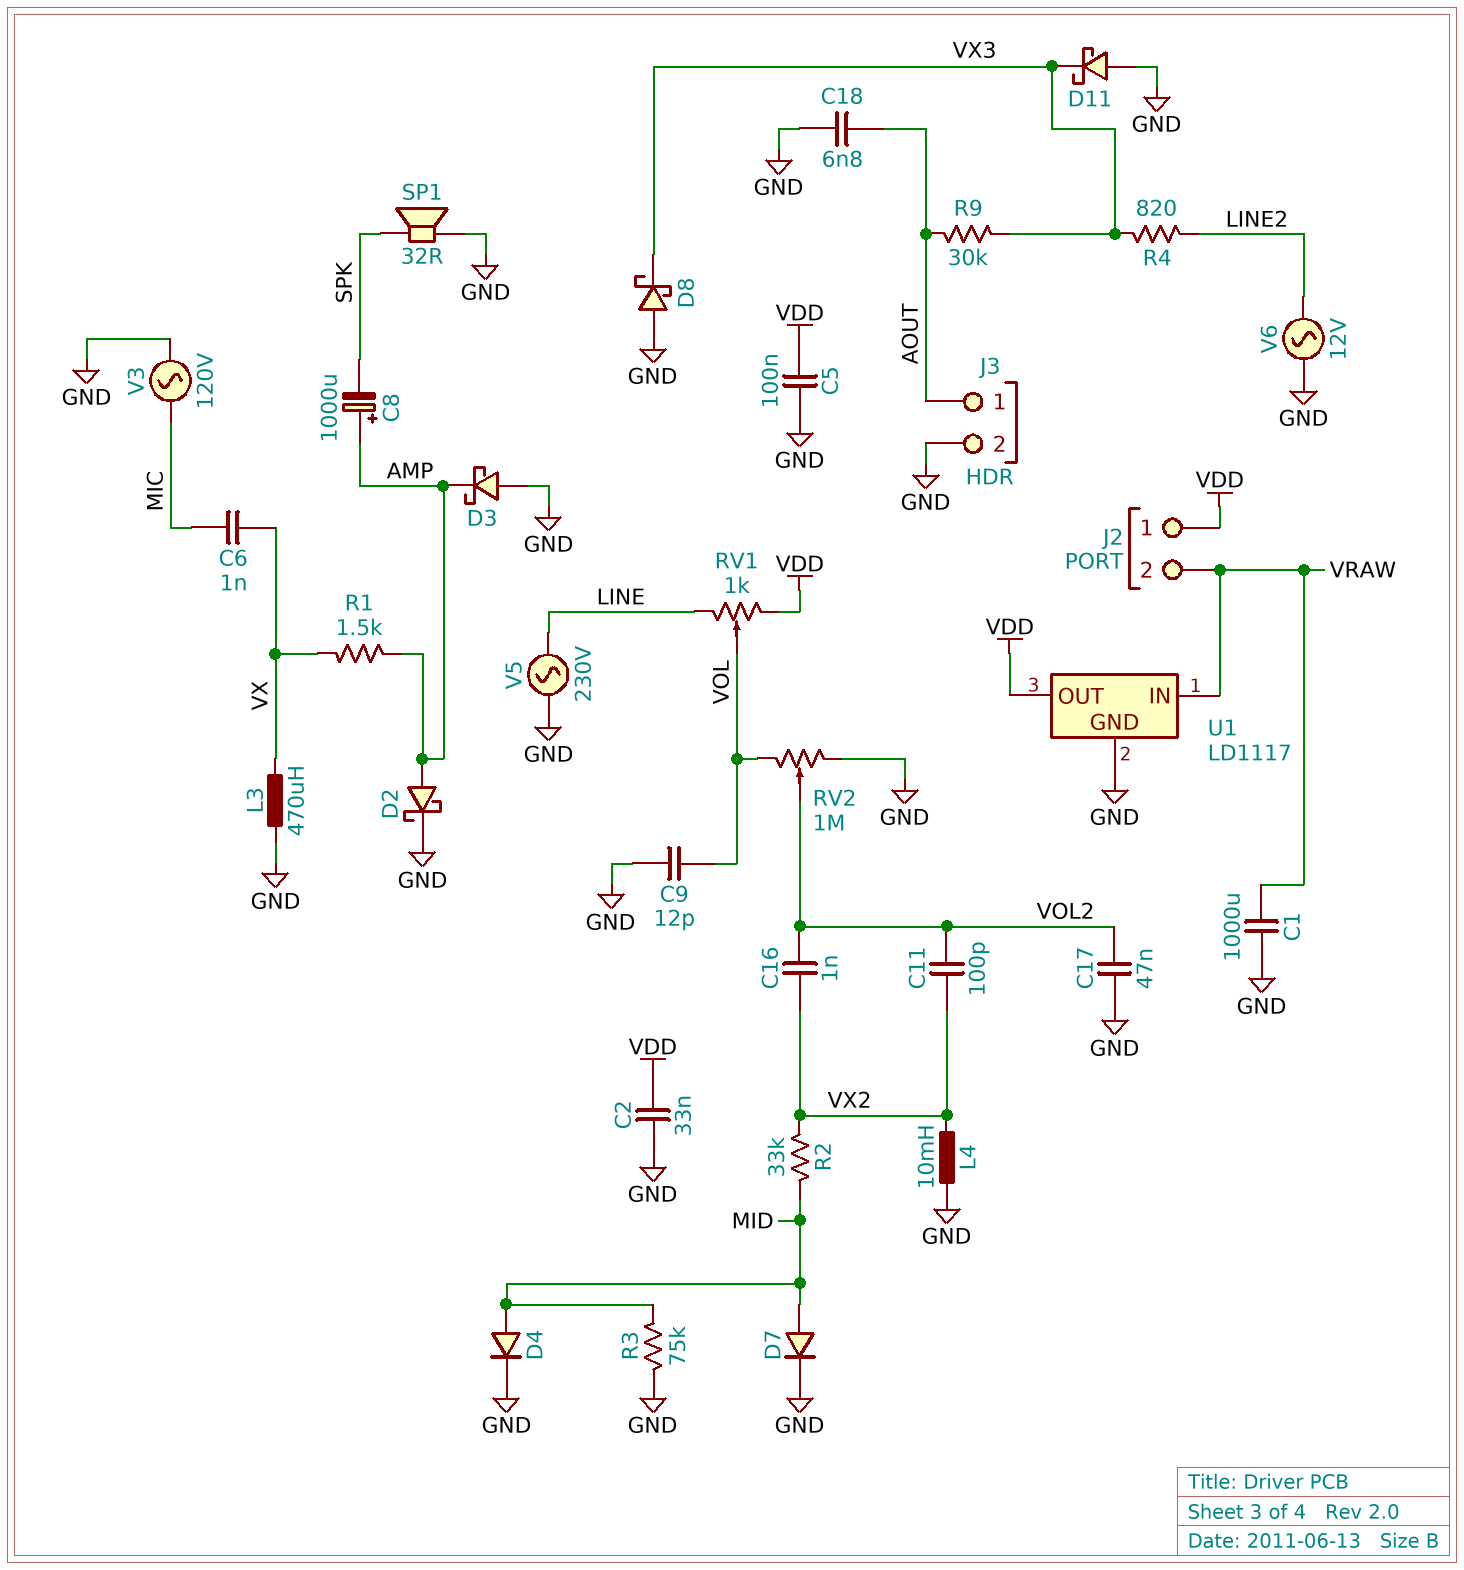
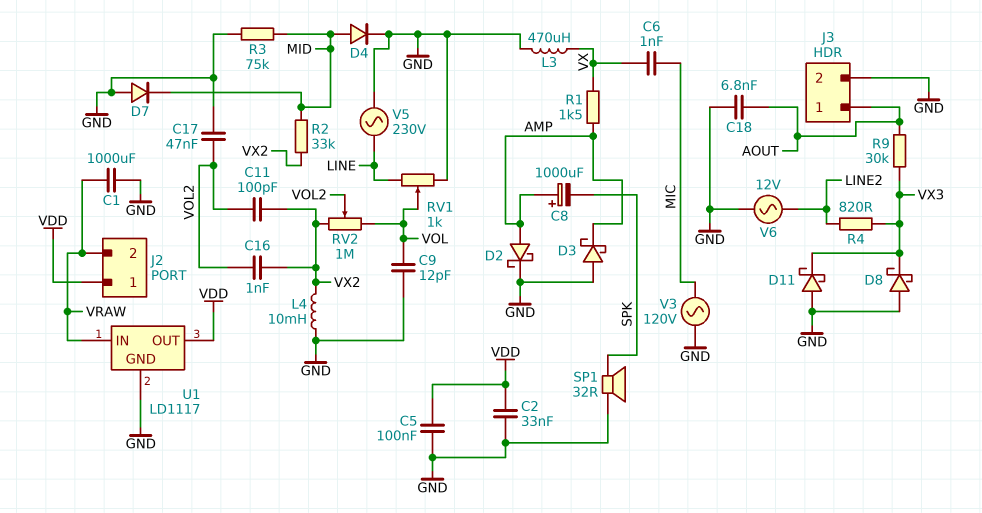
D7: diode (A MID, K GND) -> diode (A GND, K MID)
RV1: 1k (LINE, VDD, wiper VOL) -> 1k (GND, LINE, wiper VOL)
RV2: 1M (GND, VOL, wiper VOL2) -> 1M (VOL, VX2, wiper VOL2)

